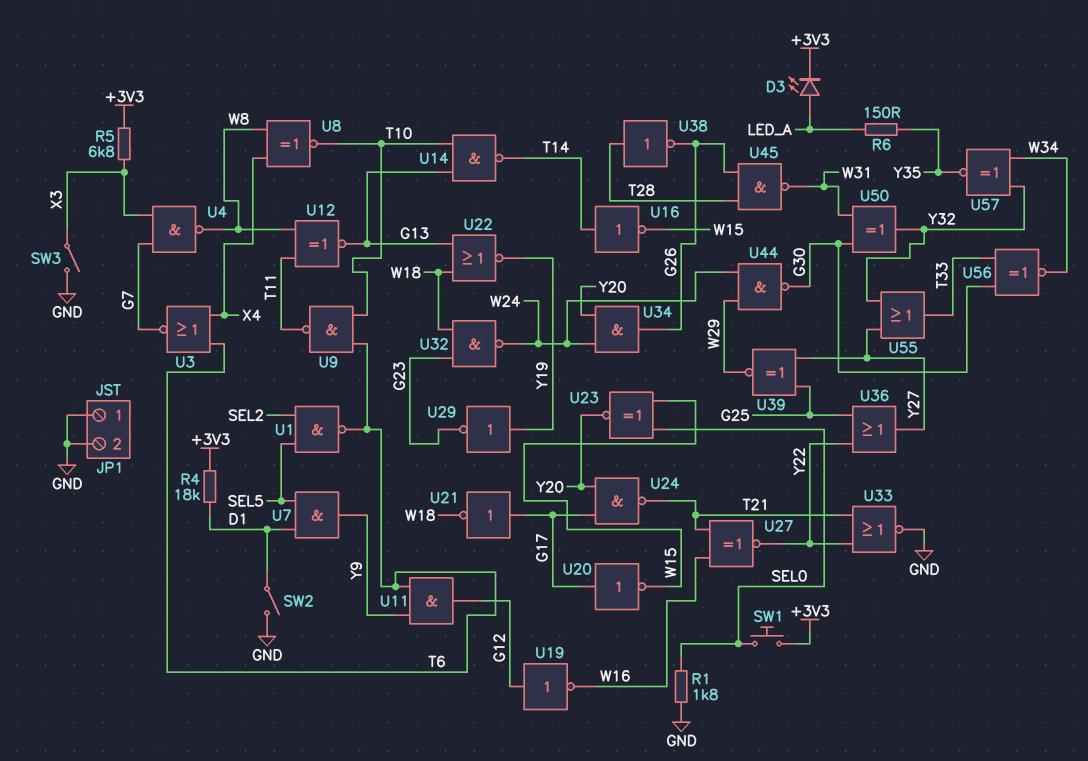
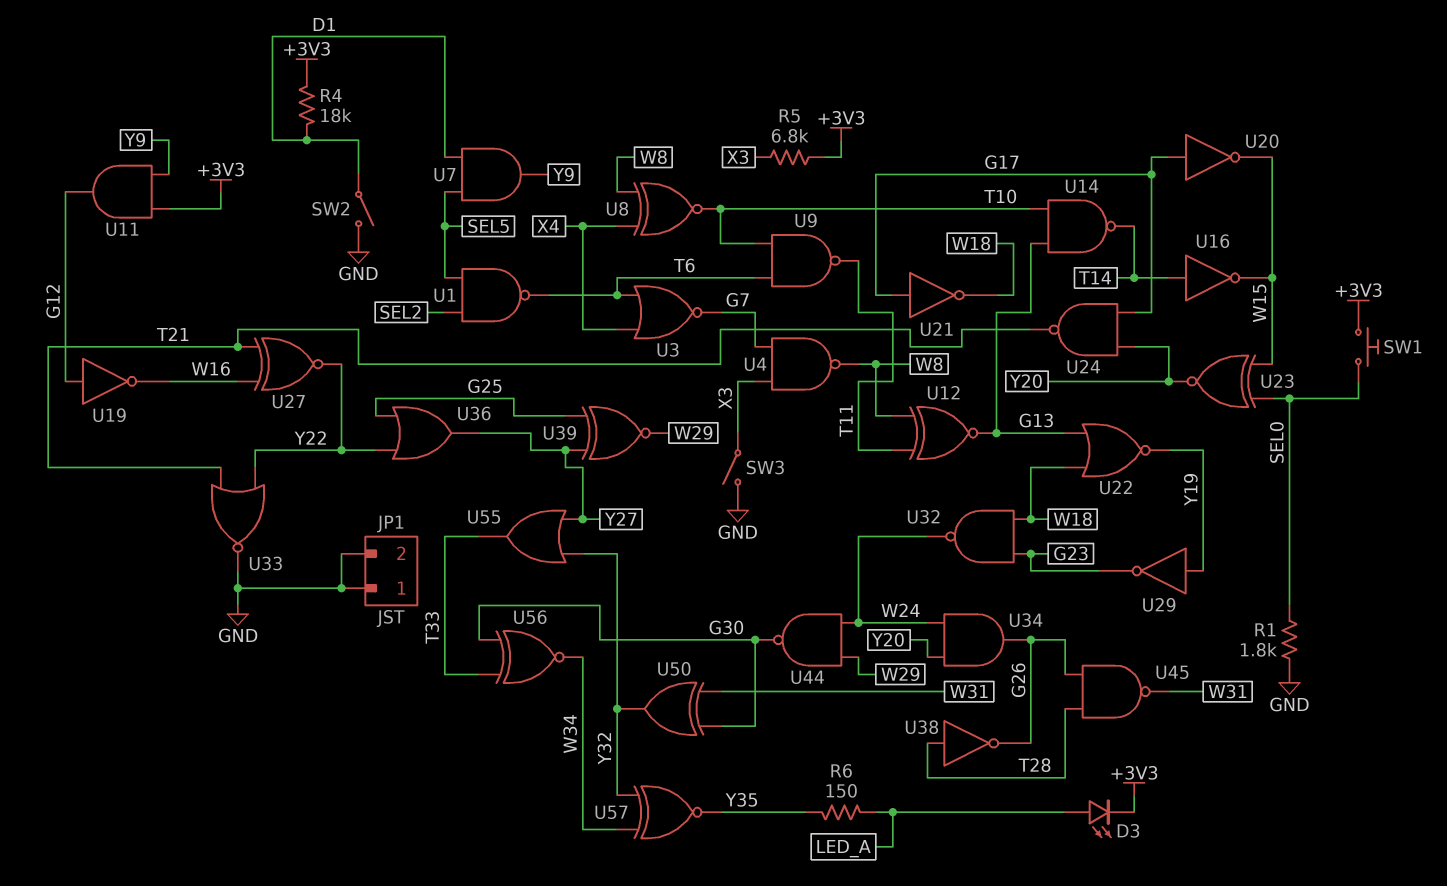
U11: AND (in T6, in Y9, out G12) -> AND (in +3V3, in Y9, out G12)

